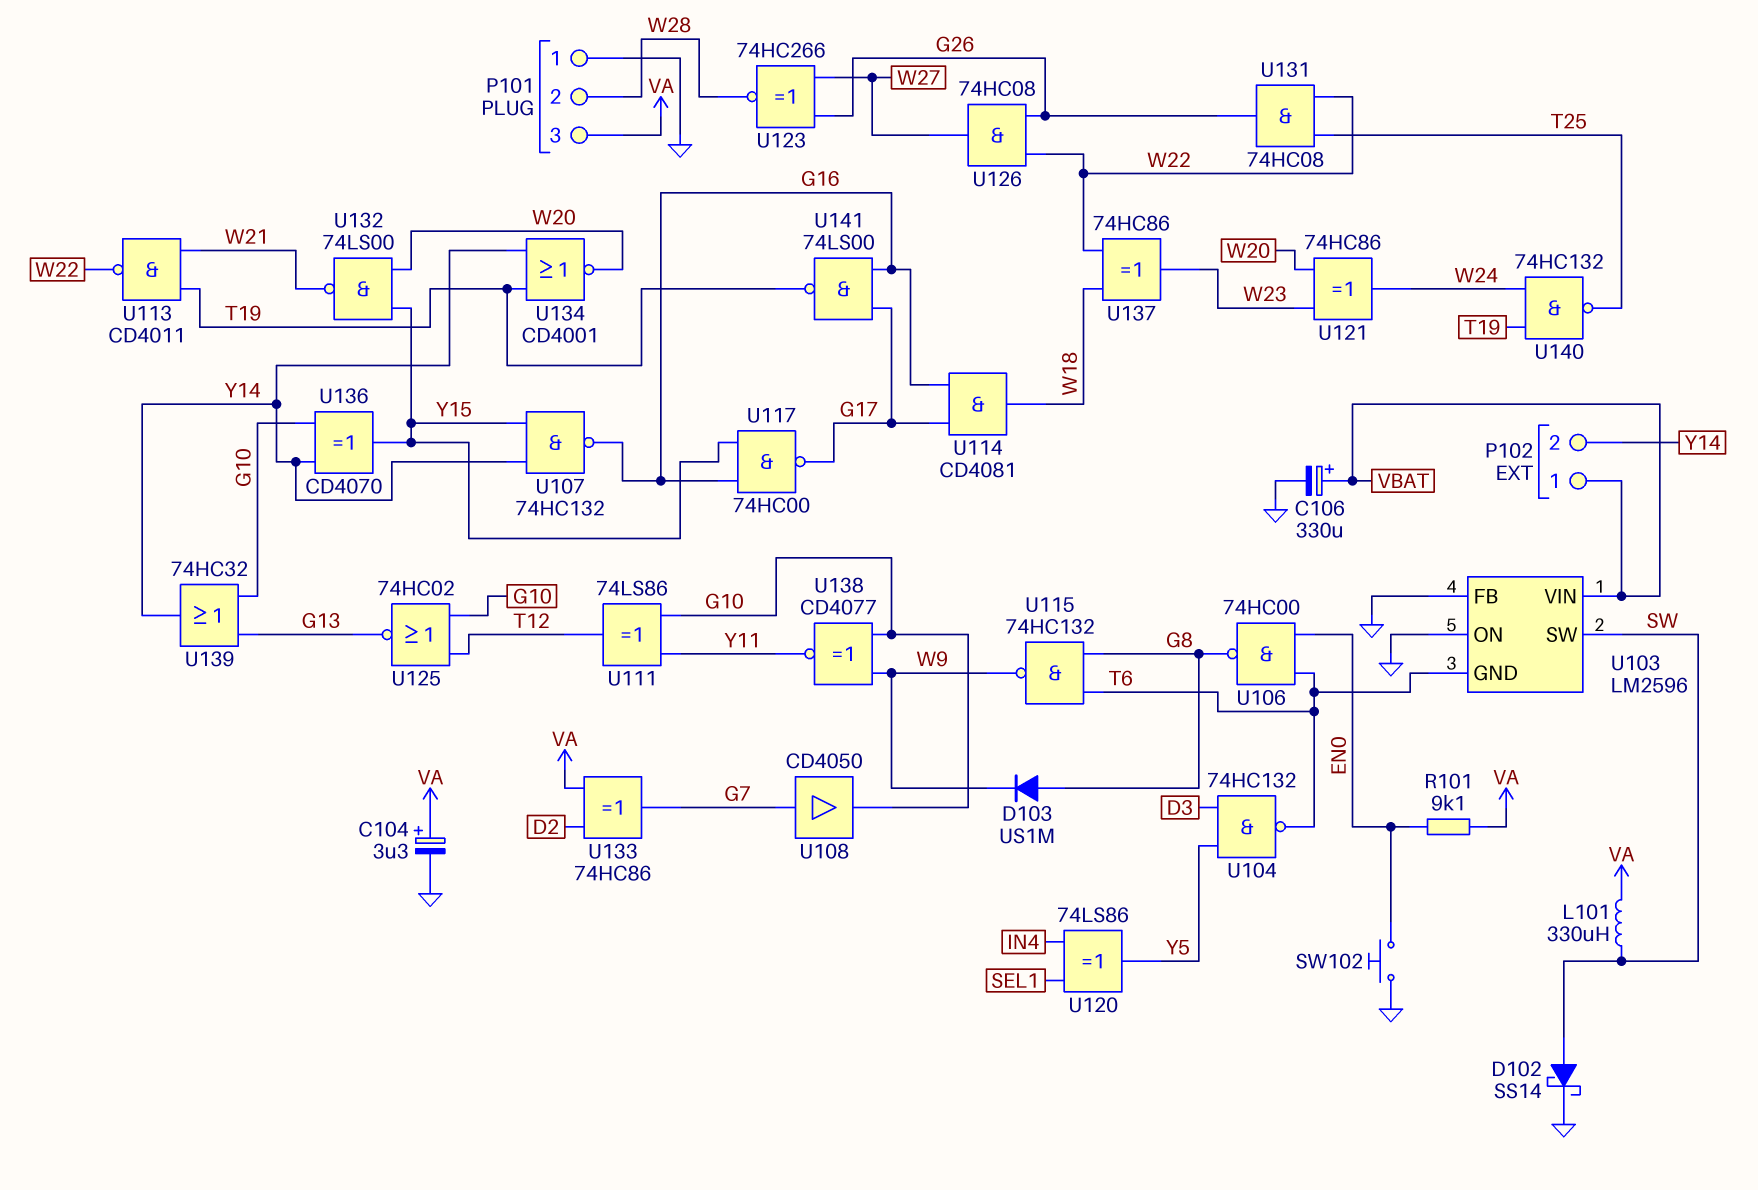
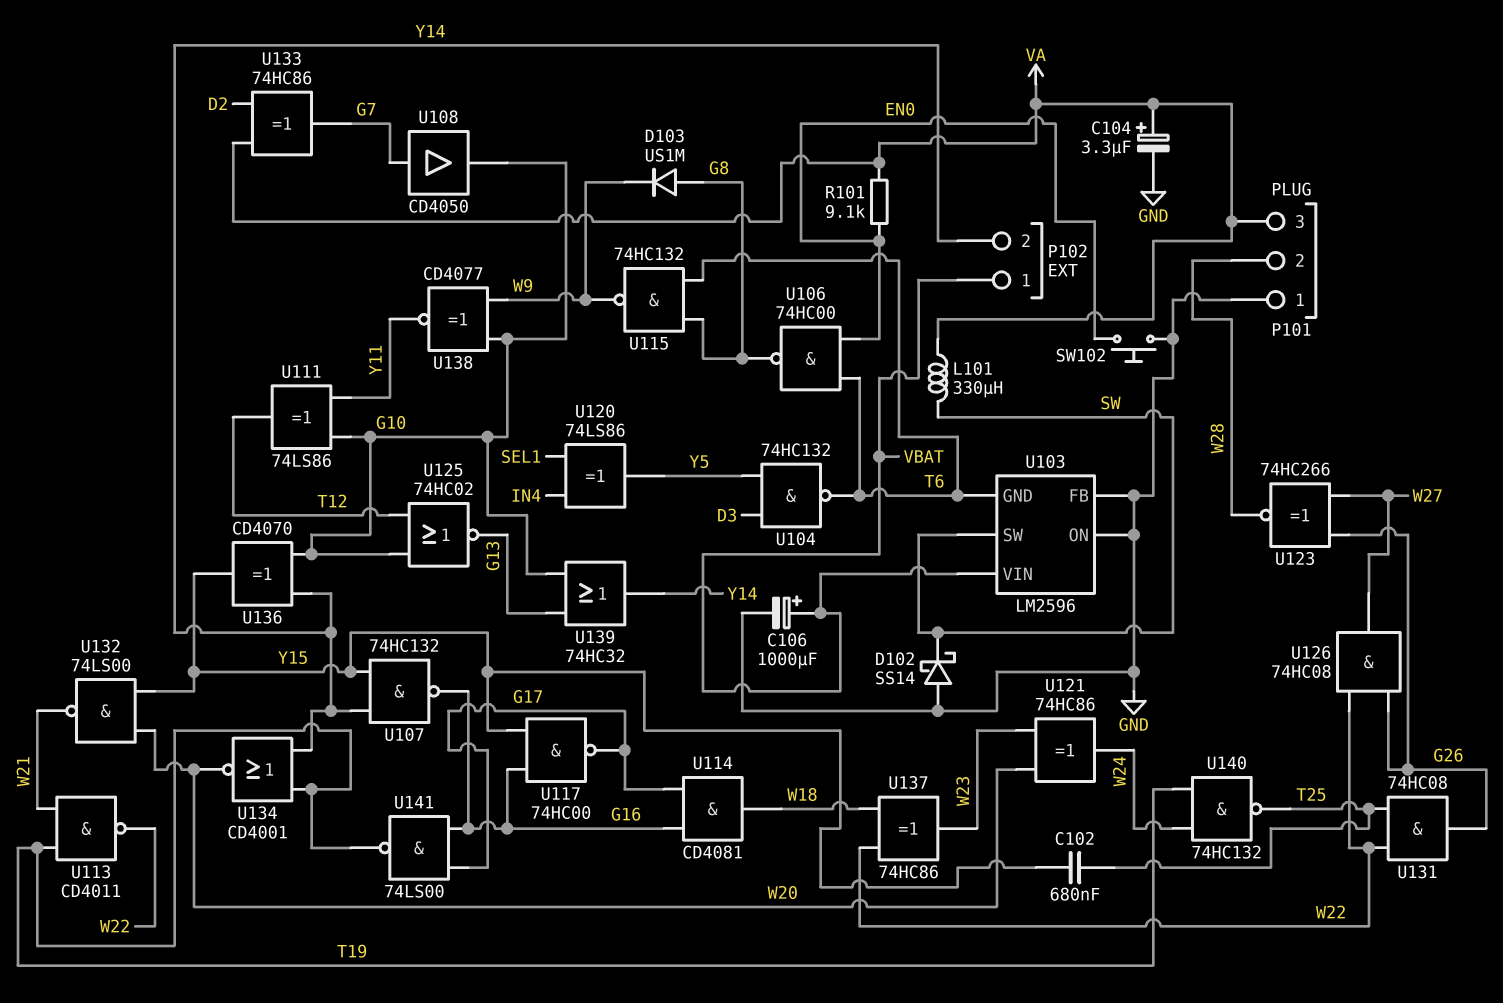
C102: none -> 680nF (T25, Y15)
C106: 330uF (plus VBAT, minus GND) -> 1000uF (plus VBAT, minus GND)
D102: schottky SS14 (A SW, K GND) -> schottky SS14 (A GND, K SW)

